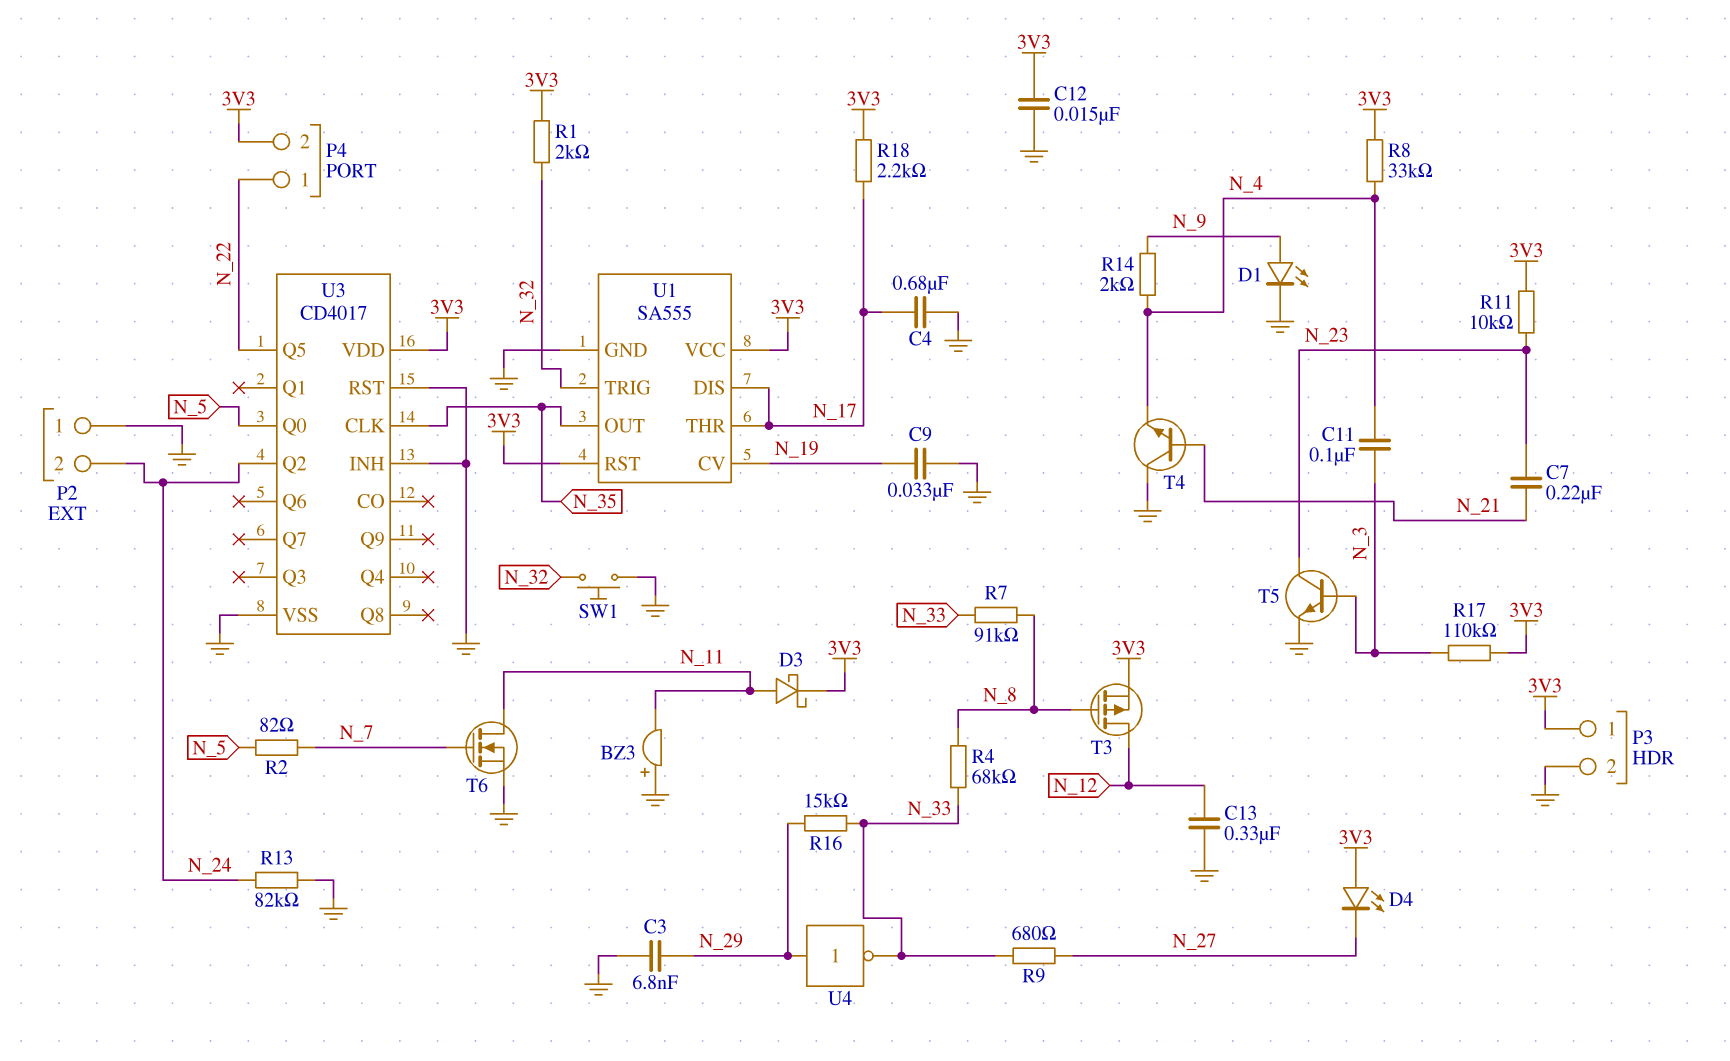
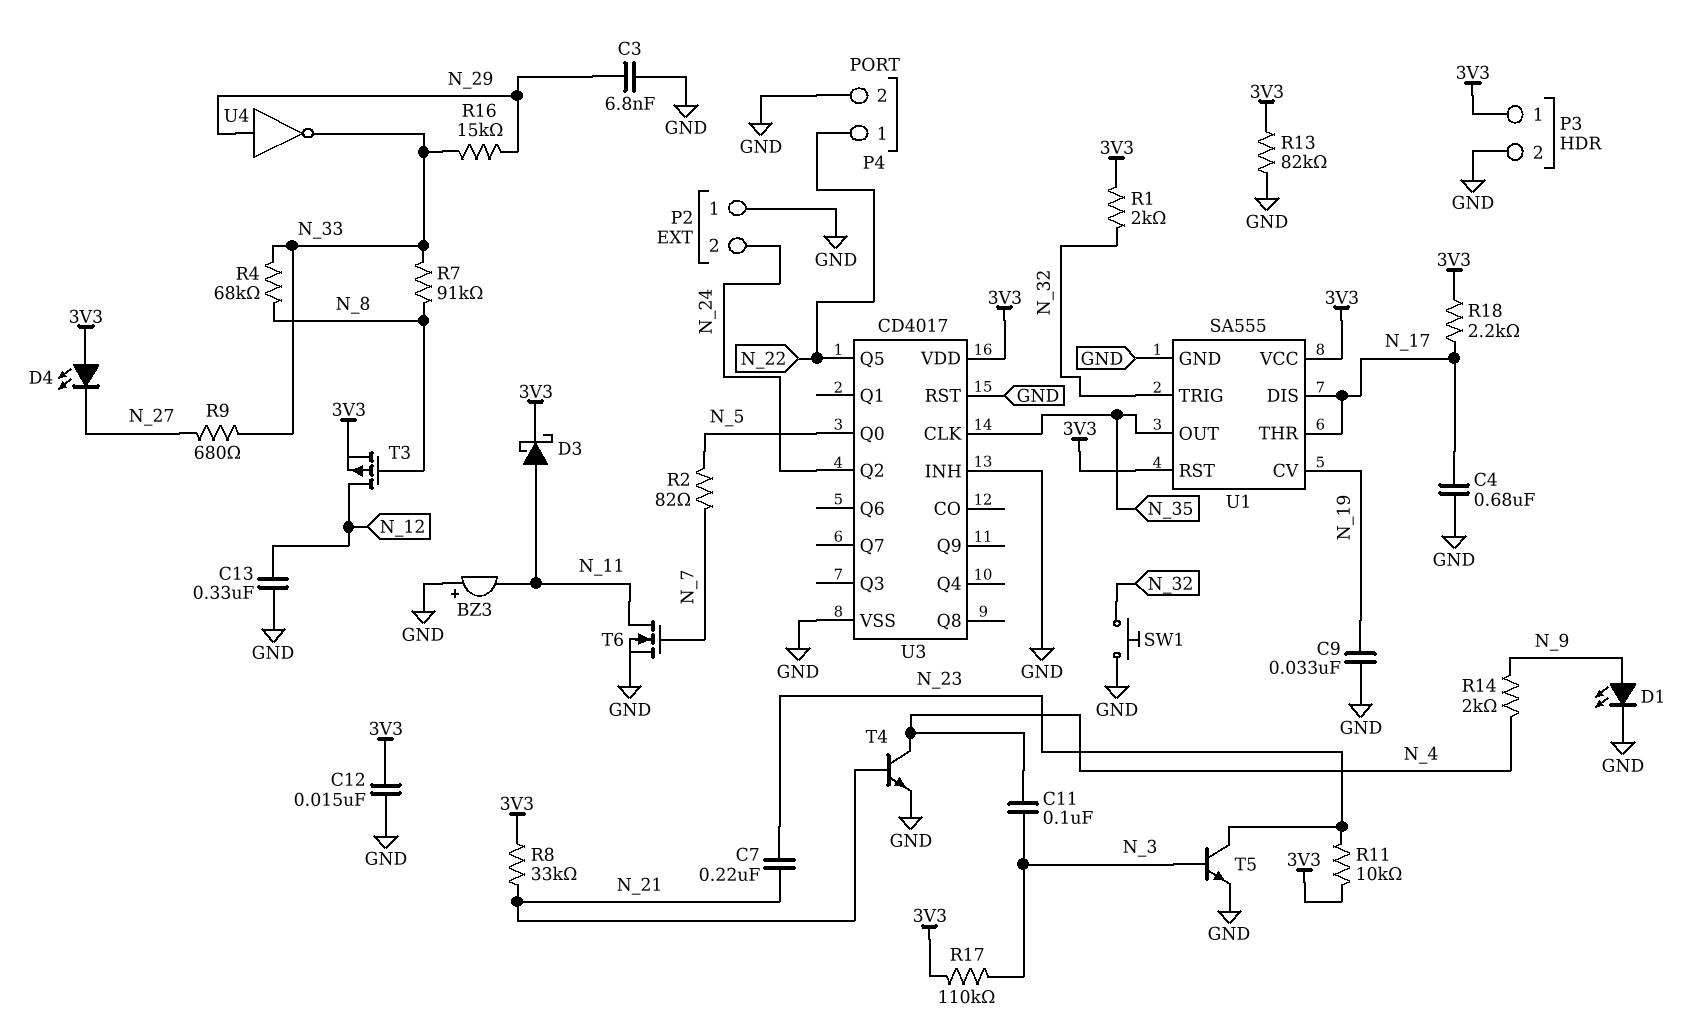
P4 pin 2: 3V3 -> GND
R8: 33k (3V3, N_4) -> 33k (3V3, N_21)
R13: 82k (GND, N_24) -> 82k (3V3, GND)
T4: NPN (B N_21, C GND, E N_4) -> NPN (B N_21, C N_4, E GND)

